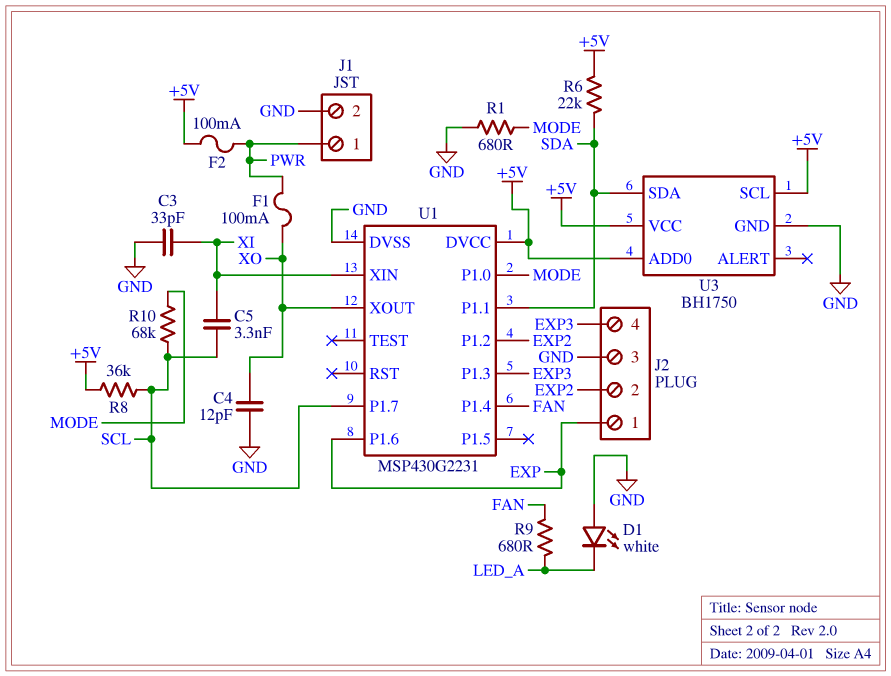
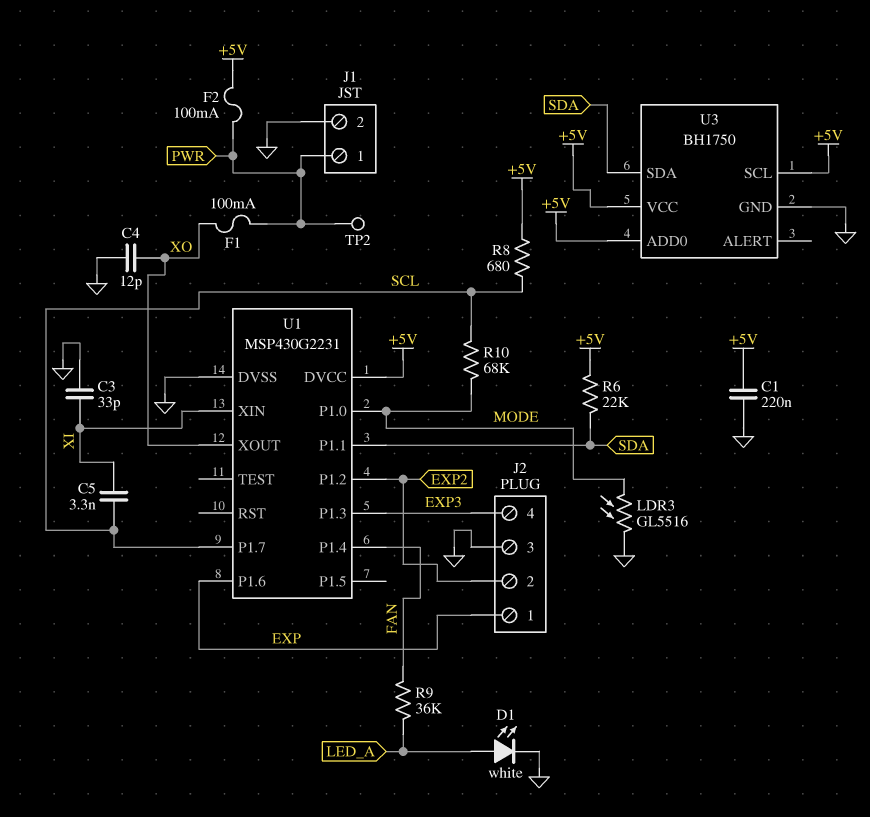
C1: none -> 220nF (+5V, GND)
D1: LED white (A GND, K LED_A) -> LED white (A LED_A, K GND)
LDR3: none -> GL5516 (GND, MODE)
R1: 680 (GND, MODE) -> none
R8: 36k (+5V, SCL) -> 680 (+5V, SCL)
R9: 680 (FAN, LED_A) -> 36k (FAN, LED_A)
TP2: none -> test point (PWR)

